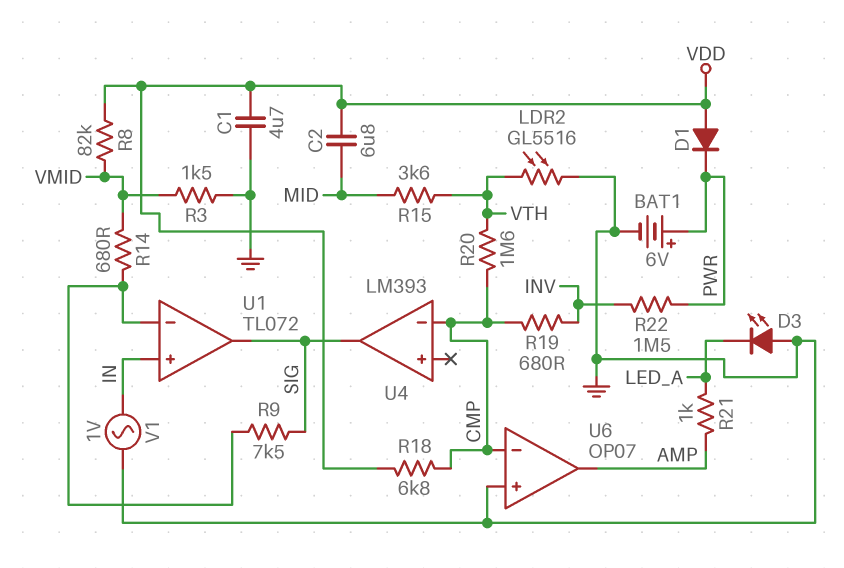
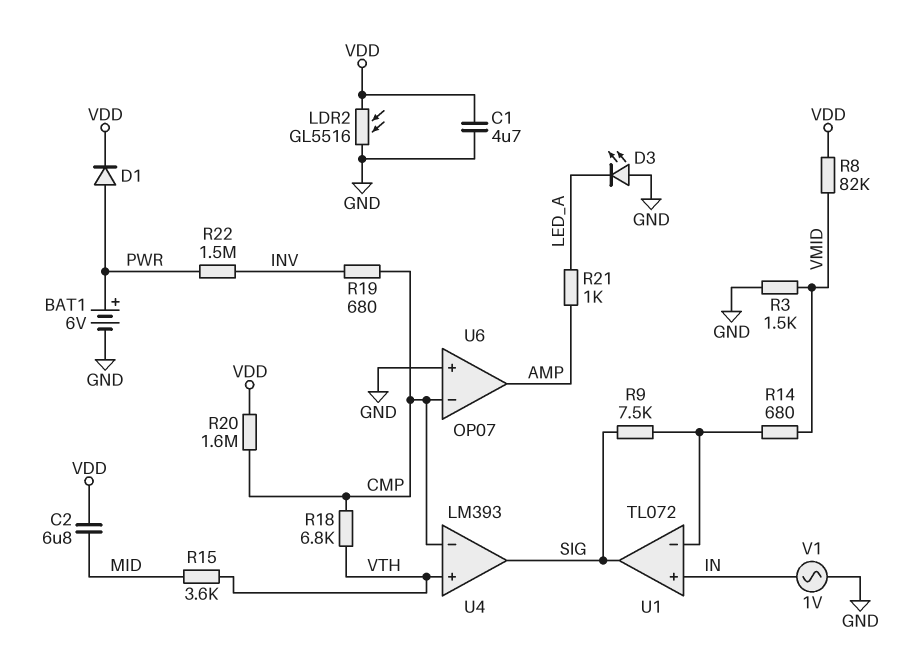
D1: diode (A VDD, K PWR) -> diode (A PWR, K VDD)
LDR2: GL5516 (GND, VTH) -> GL5516 (GND, VDD)
R18: 6.8k (CMP, VDD) -> 6.8k (CMP, VTH)
R20: 1.6M (CMP, VTH) -> 1.6M (CMP, VDD)
U4 pin in+: none -> VTH

